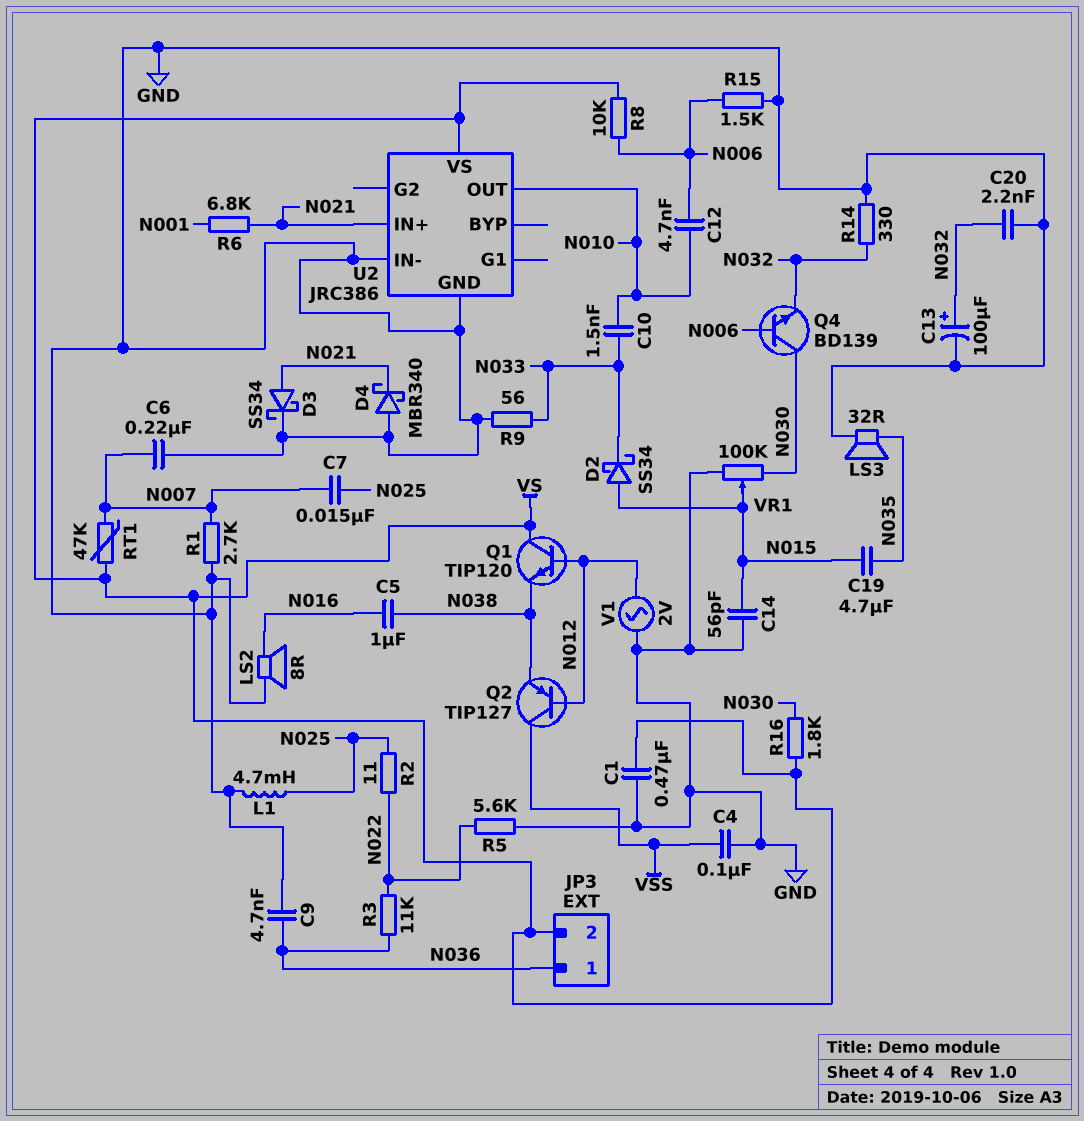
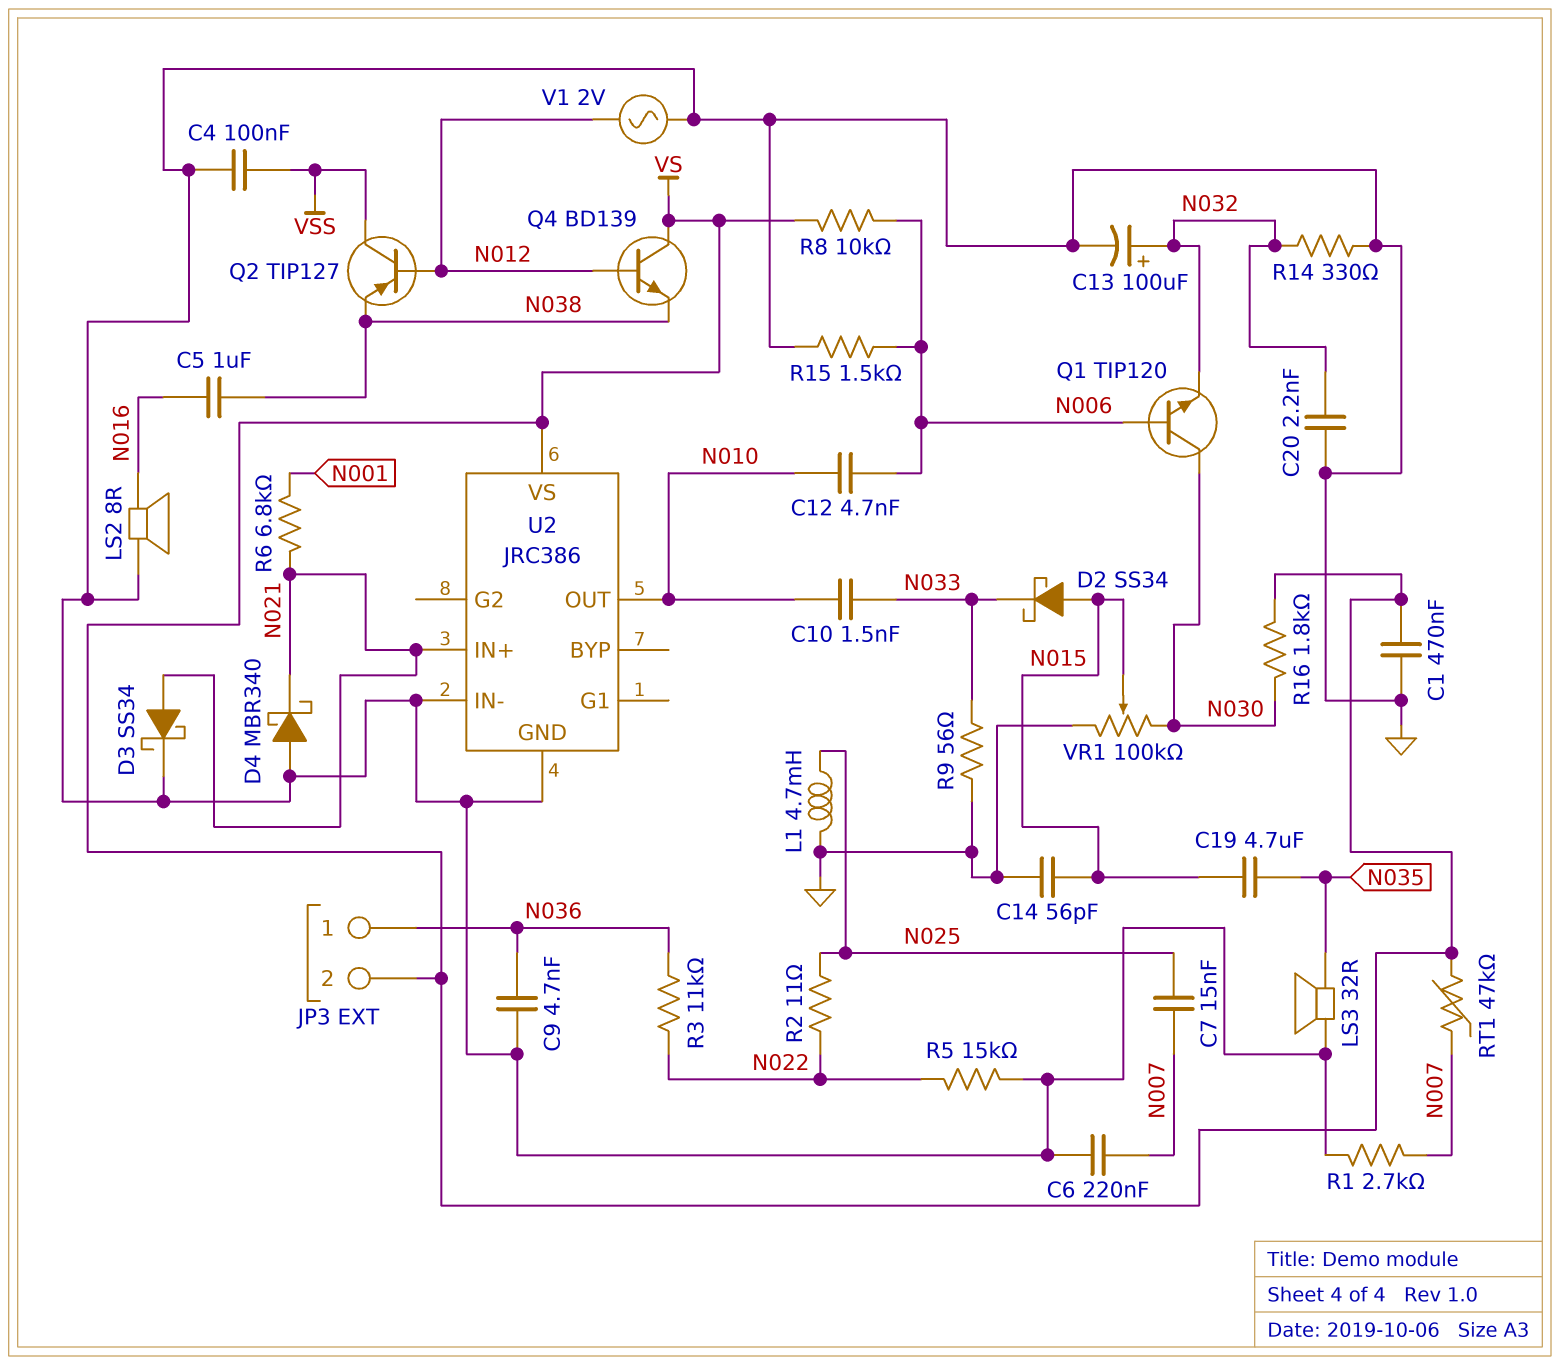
Q1: NPN TIP120 (B N012, C VS, E N038) -> NPN TIP120 (B N006, C N030, E N032)
Q4: NPN BD139 (B N006, C N030, E N032) -> NPN BD139 (B N012, C VS, E N038)
R5: 5.6k (GND, N022) -> 15k (GND, N022)

